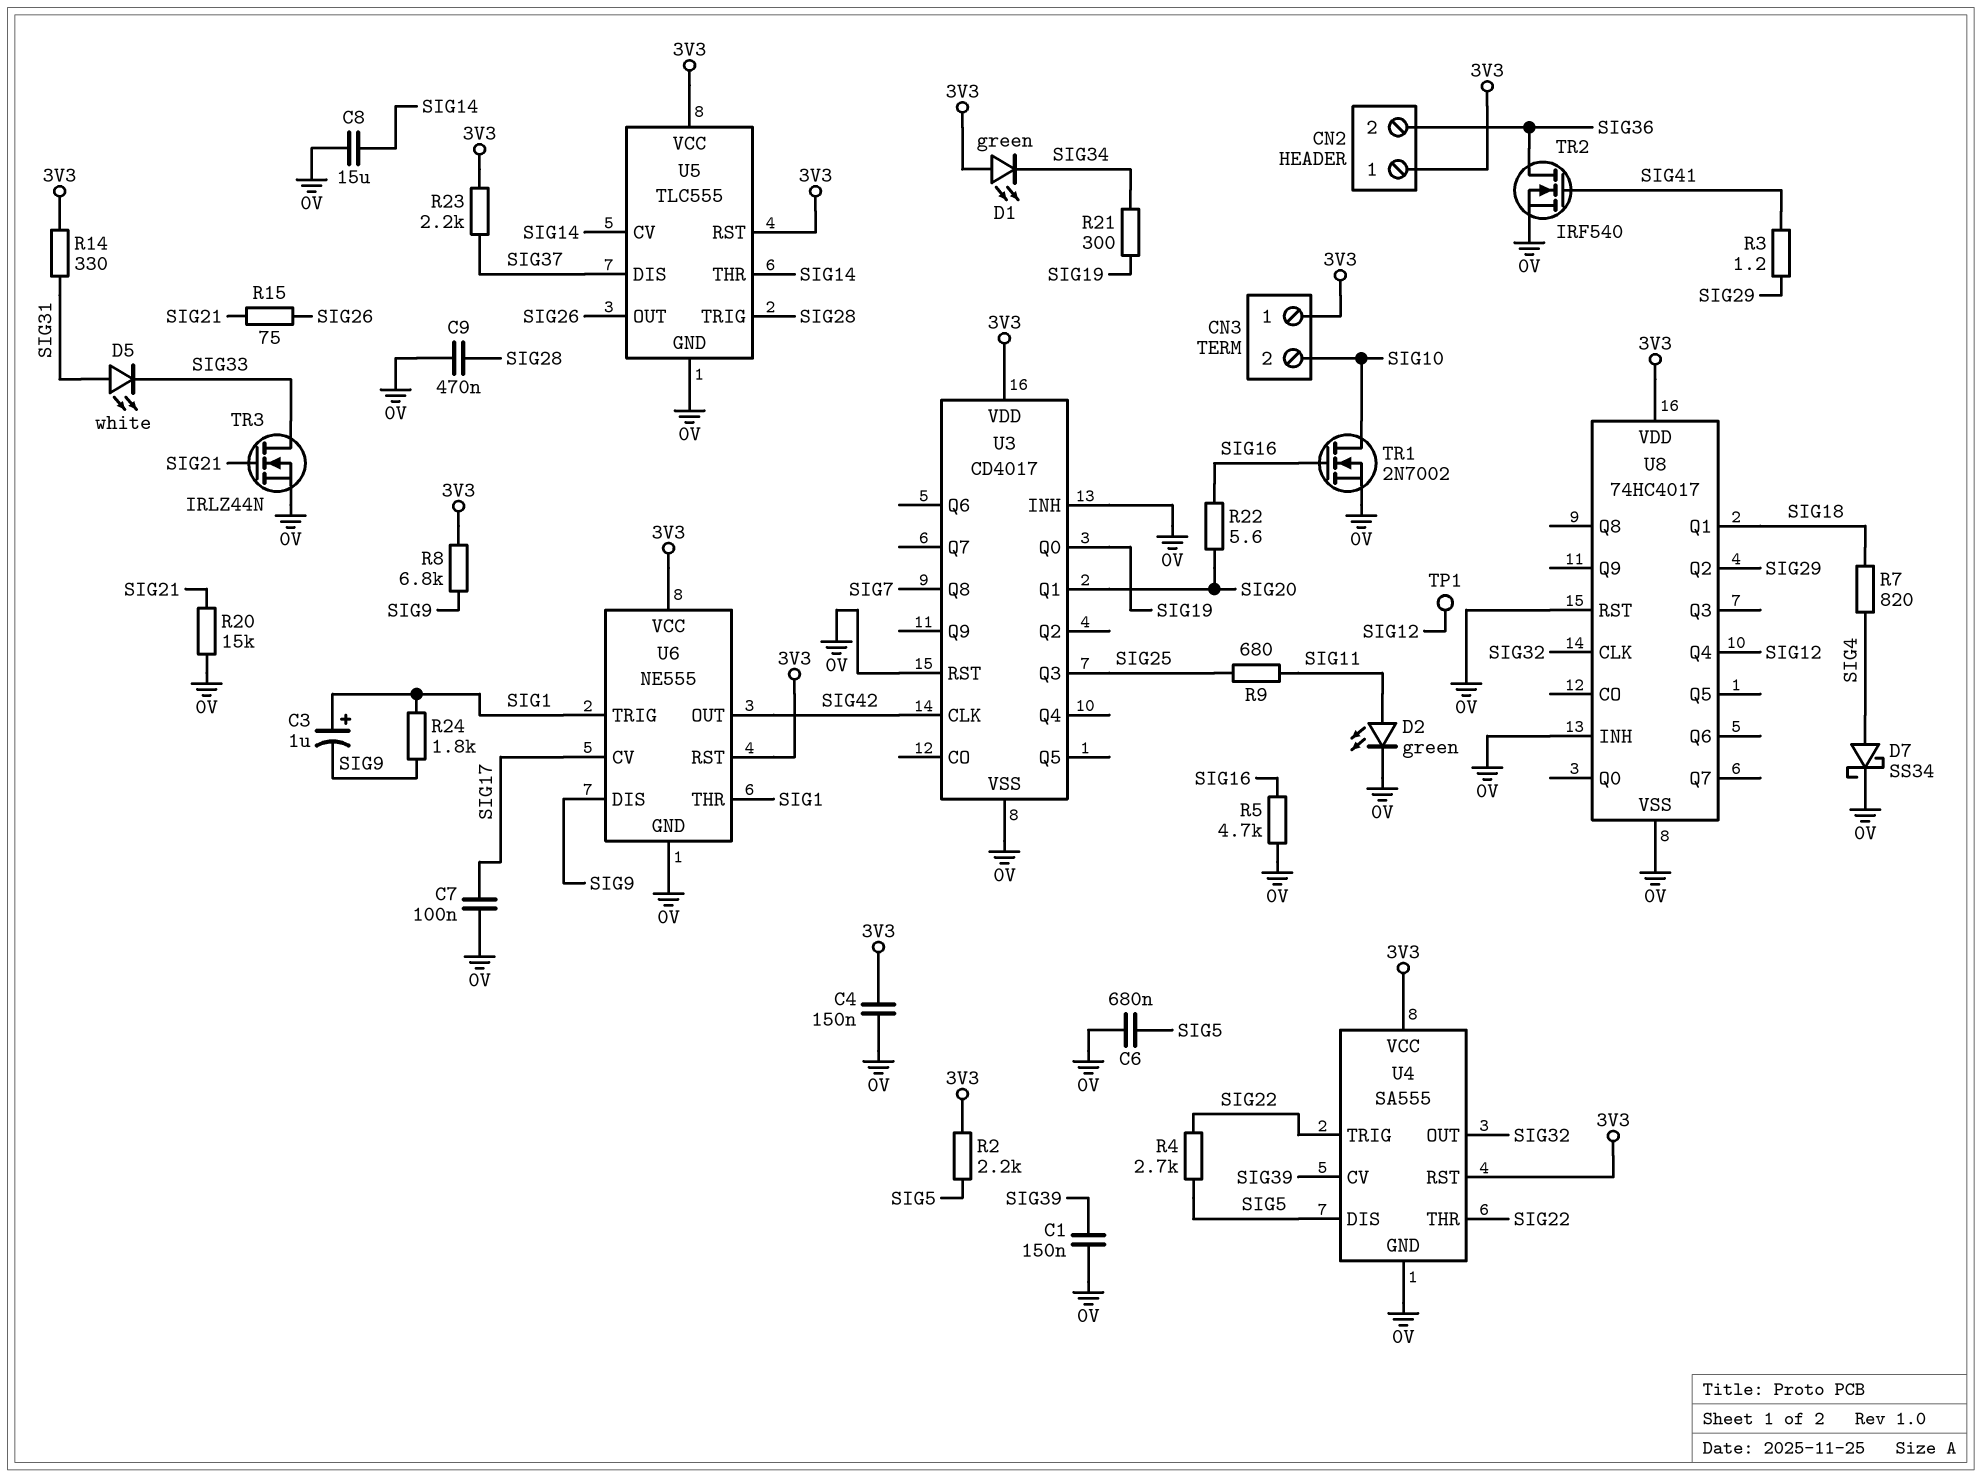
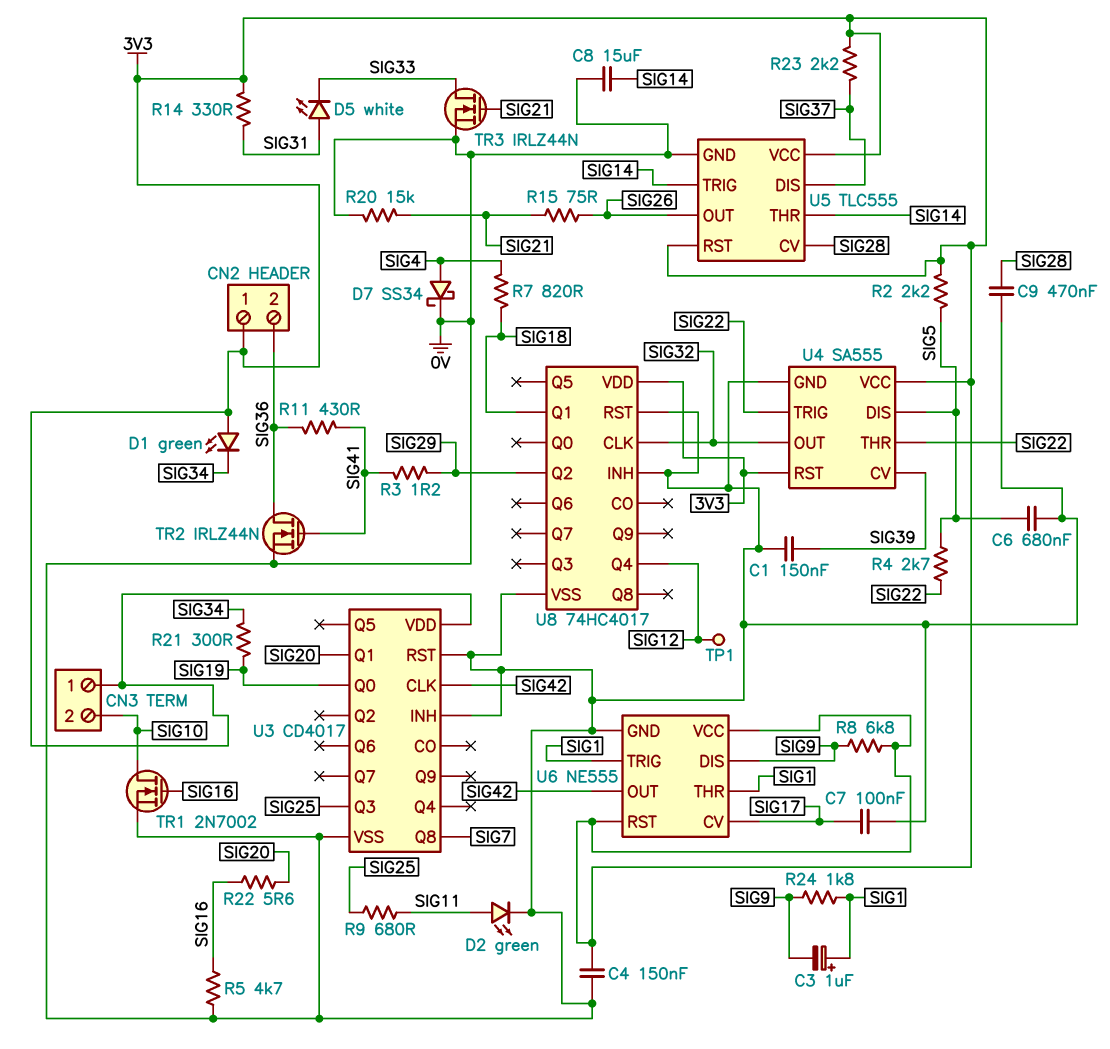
R11: none -> 430 (SIG36, SIG41)
TR2: NMOS IRF540 (G SIG41, D SIG36, S 0V) -> NMOS IRLZ44N (G SIG41, D SIG36, S 0V)
U5 pin CV: SIG14 -> SIG28
U5 pin TRIG: SIG28 -> SIG14

